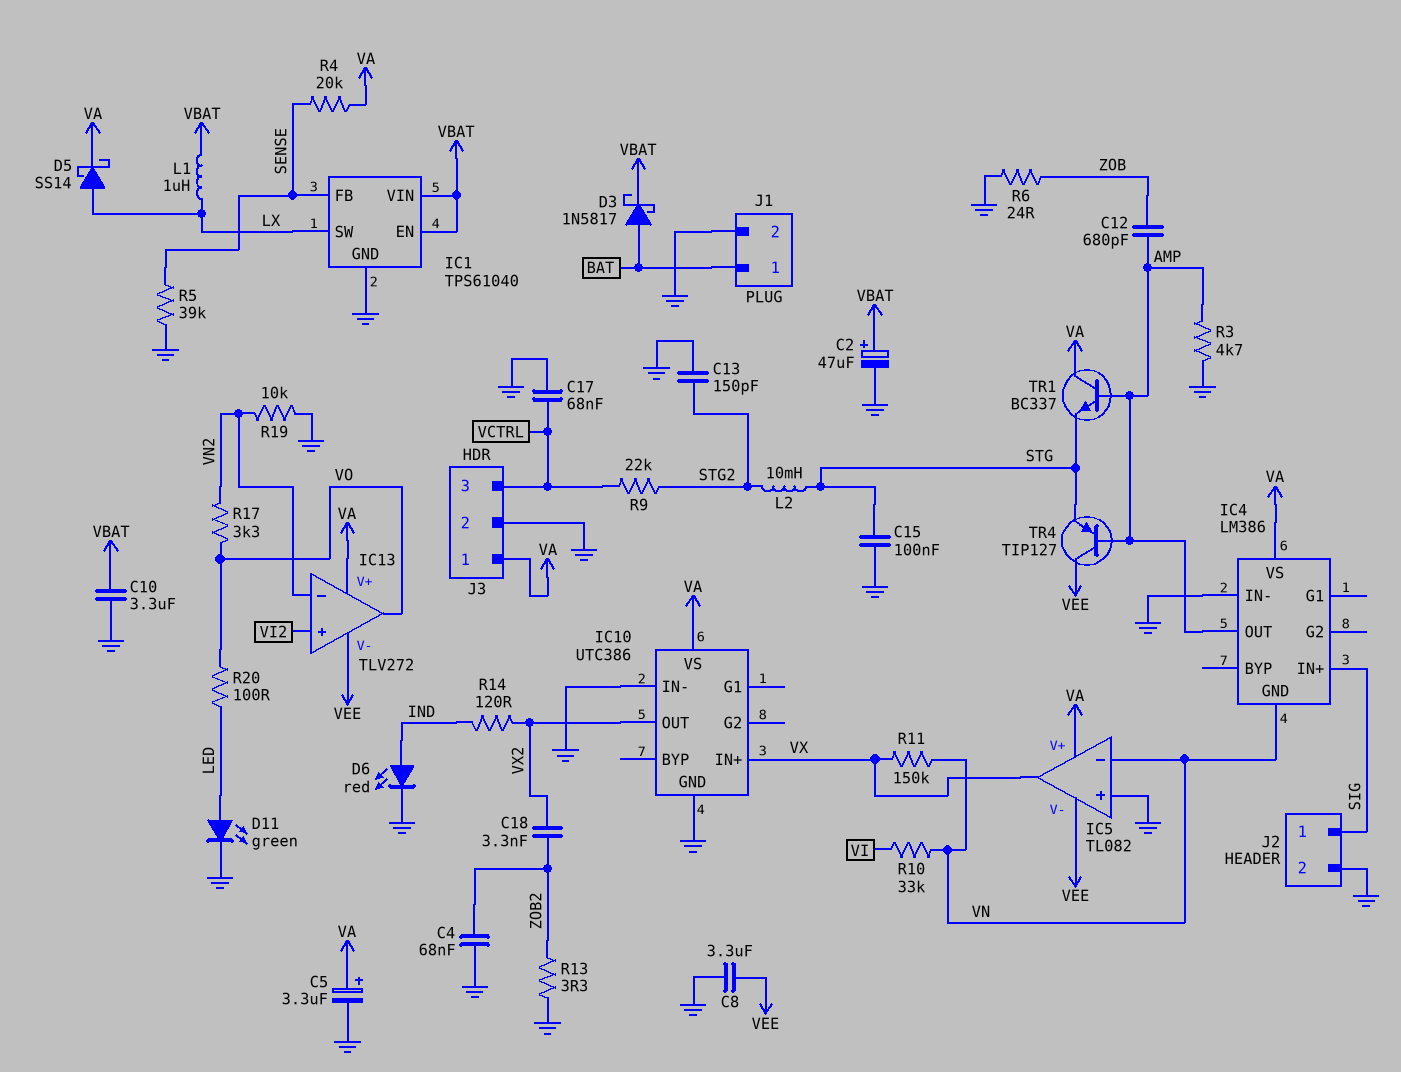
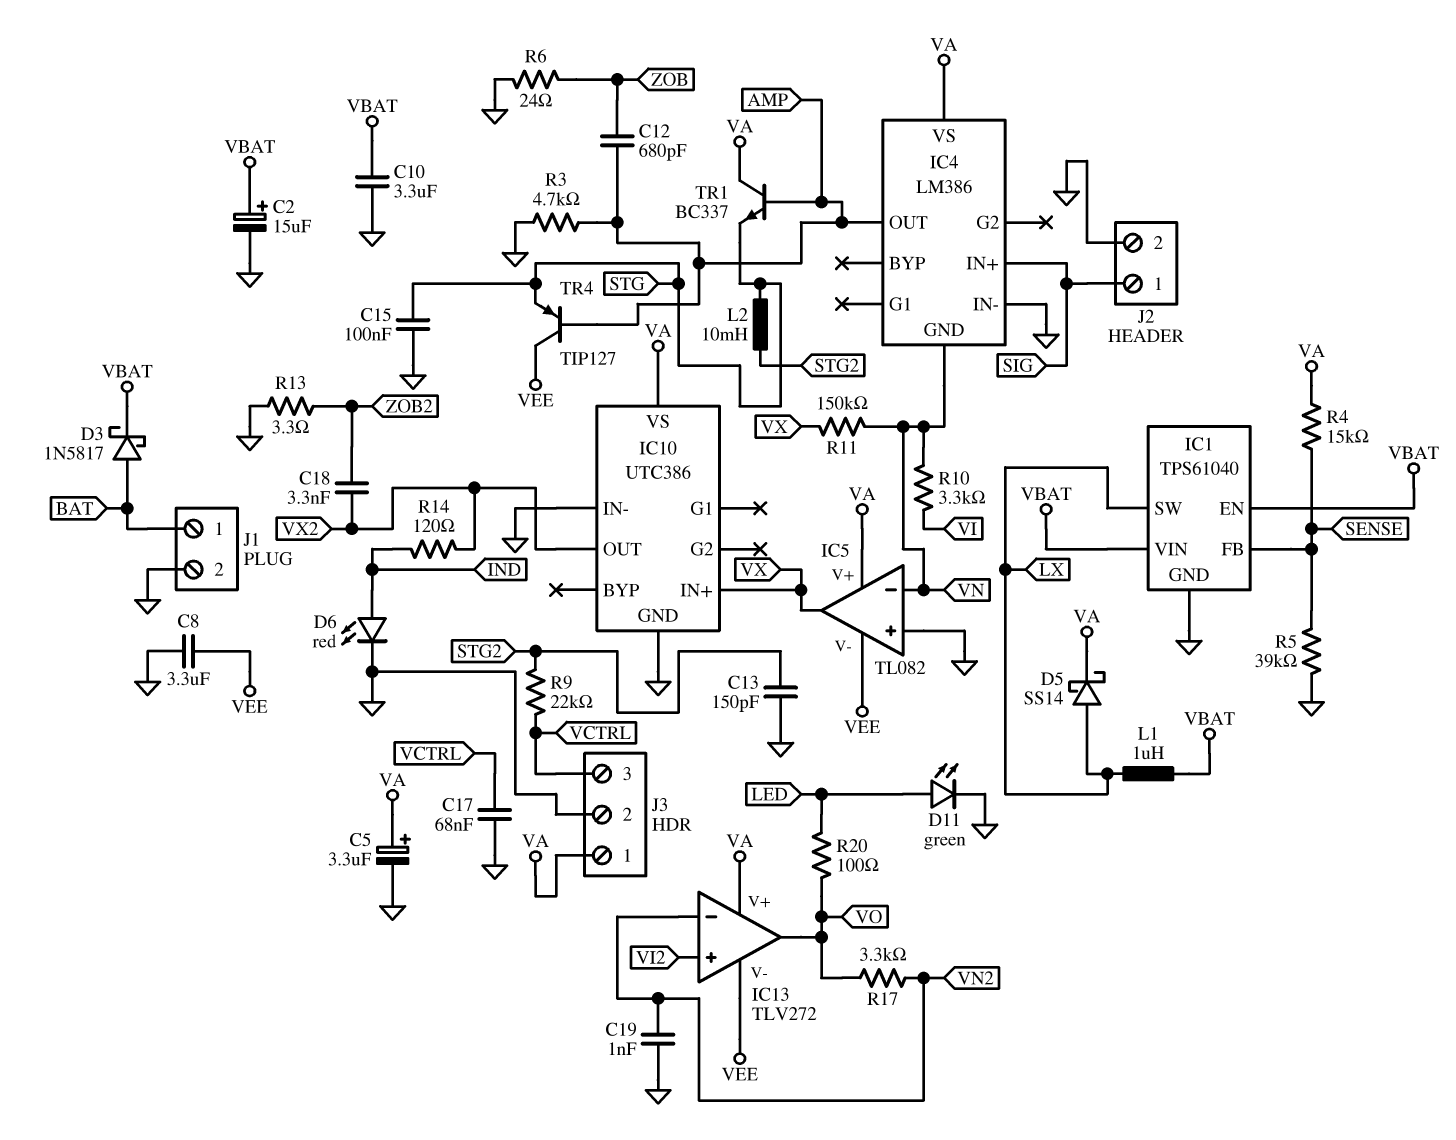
C2: 47uF (plus VBAT, minus GND) -> 15uF (plus VBAT, minus GND)
C4: 68nF (GND, ZOB2) -> none
C19: none -> 1nF (GND, VN2)
R4: 20k (SENSE, VA) -> 15k (SENSE, VA)
R10: 33k (VI, VN) -> 3.3k (VI, VN)
R19: 10k (GND, VN2) -> none

